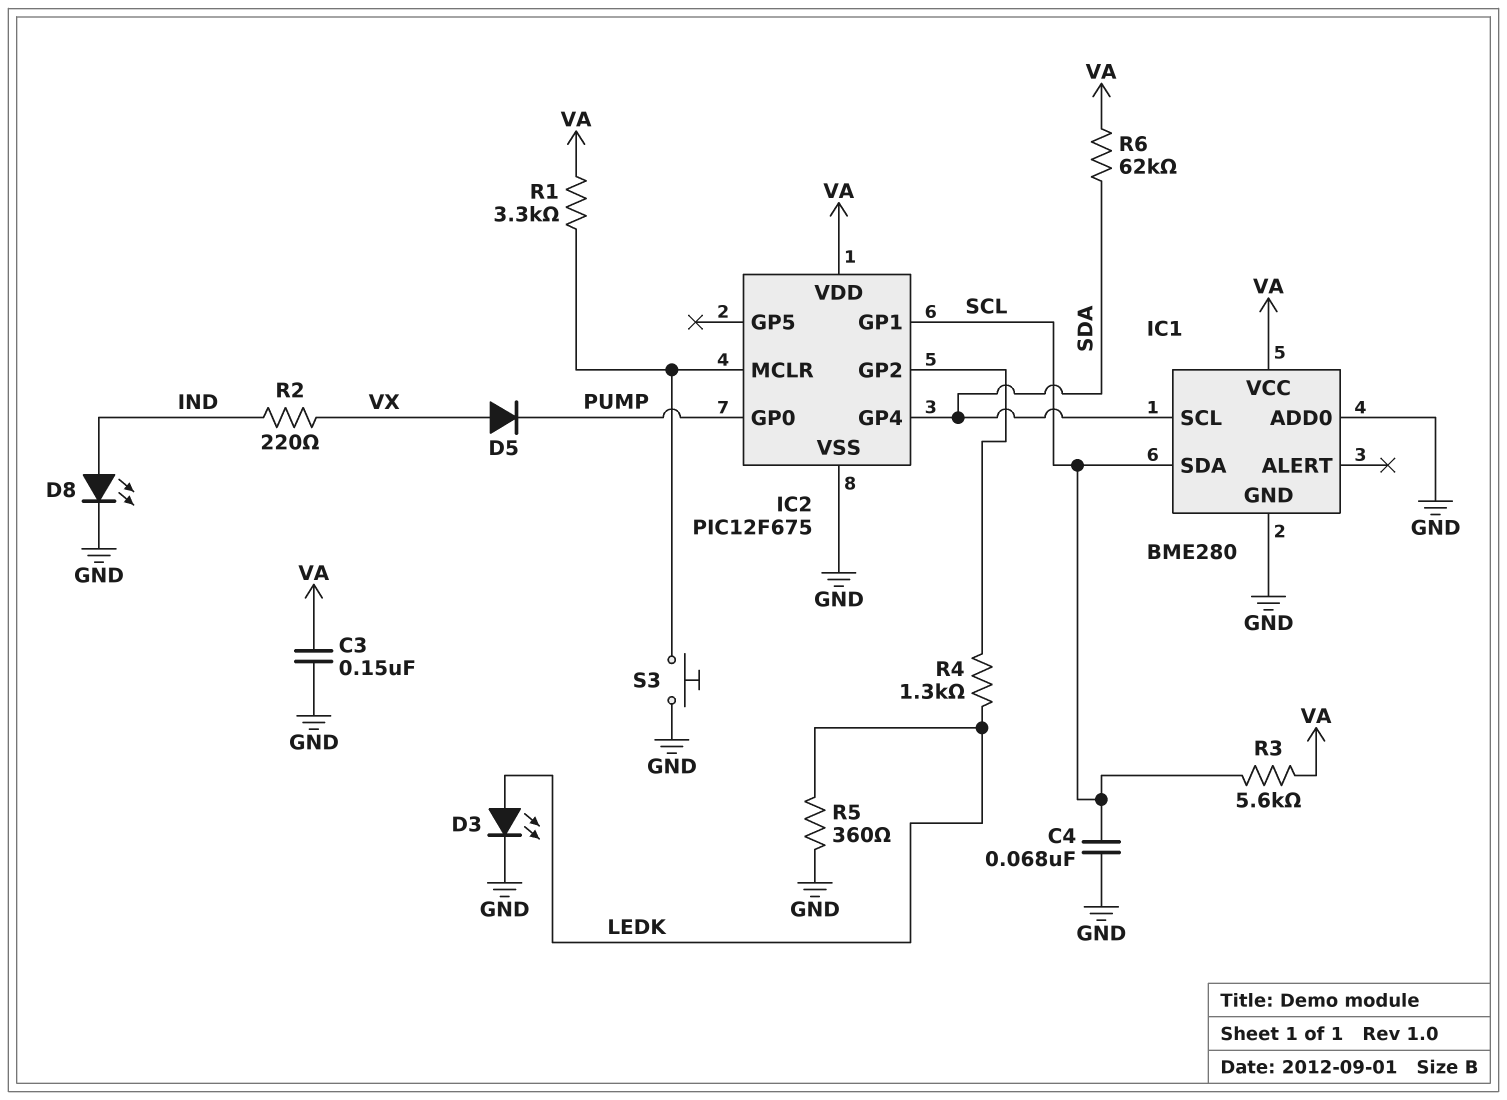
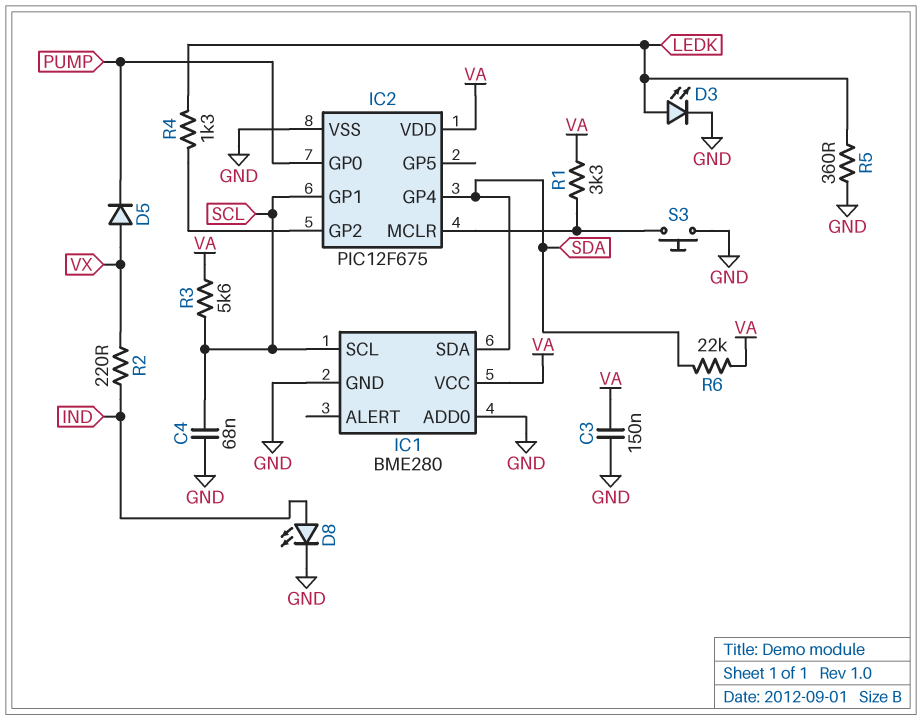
IC1 pin SCL: SDA -> SCL
IC1 pin SDA: SCL -> SDA
R6: 62k (SDA, VA) -> 22k (SDA, VA)

